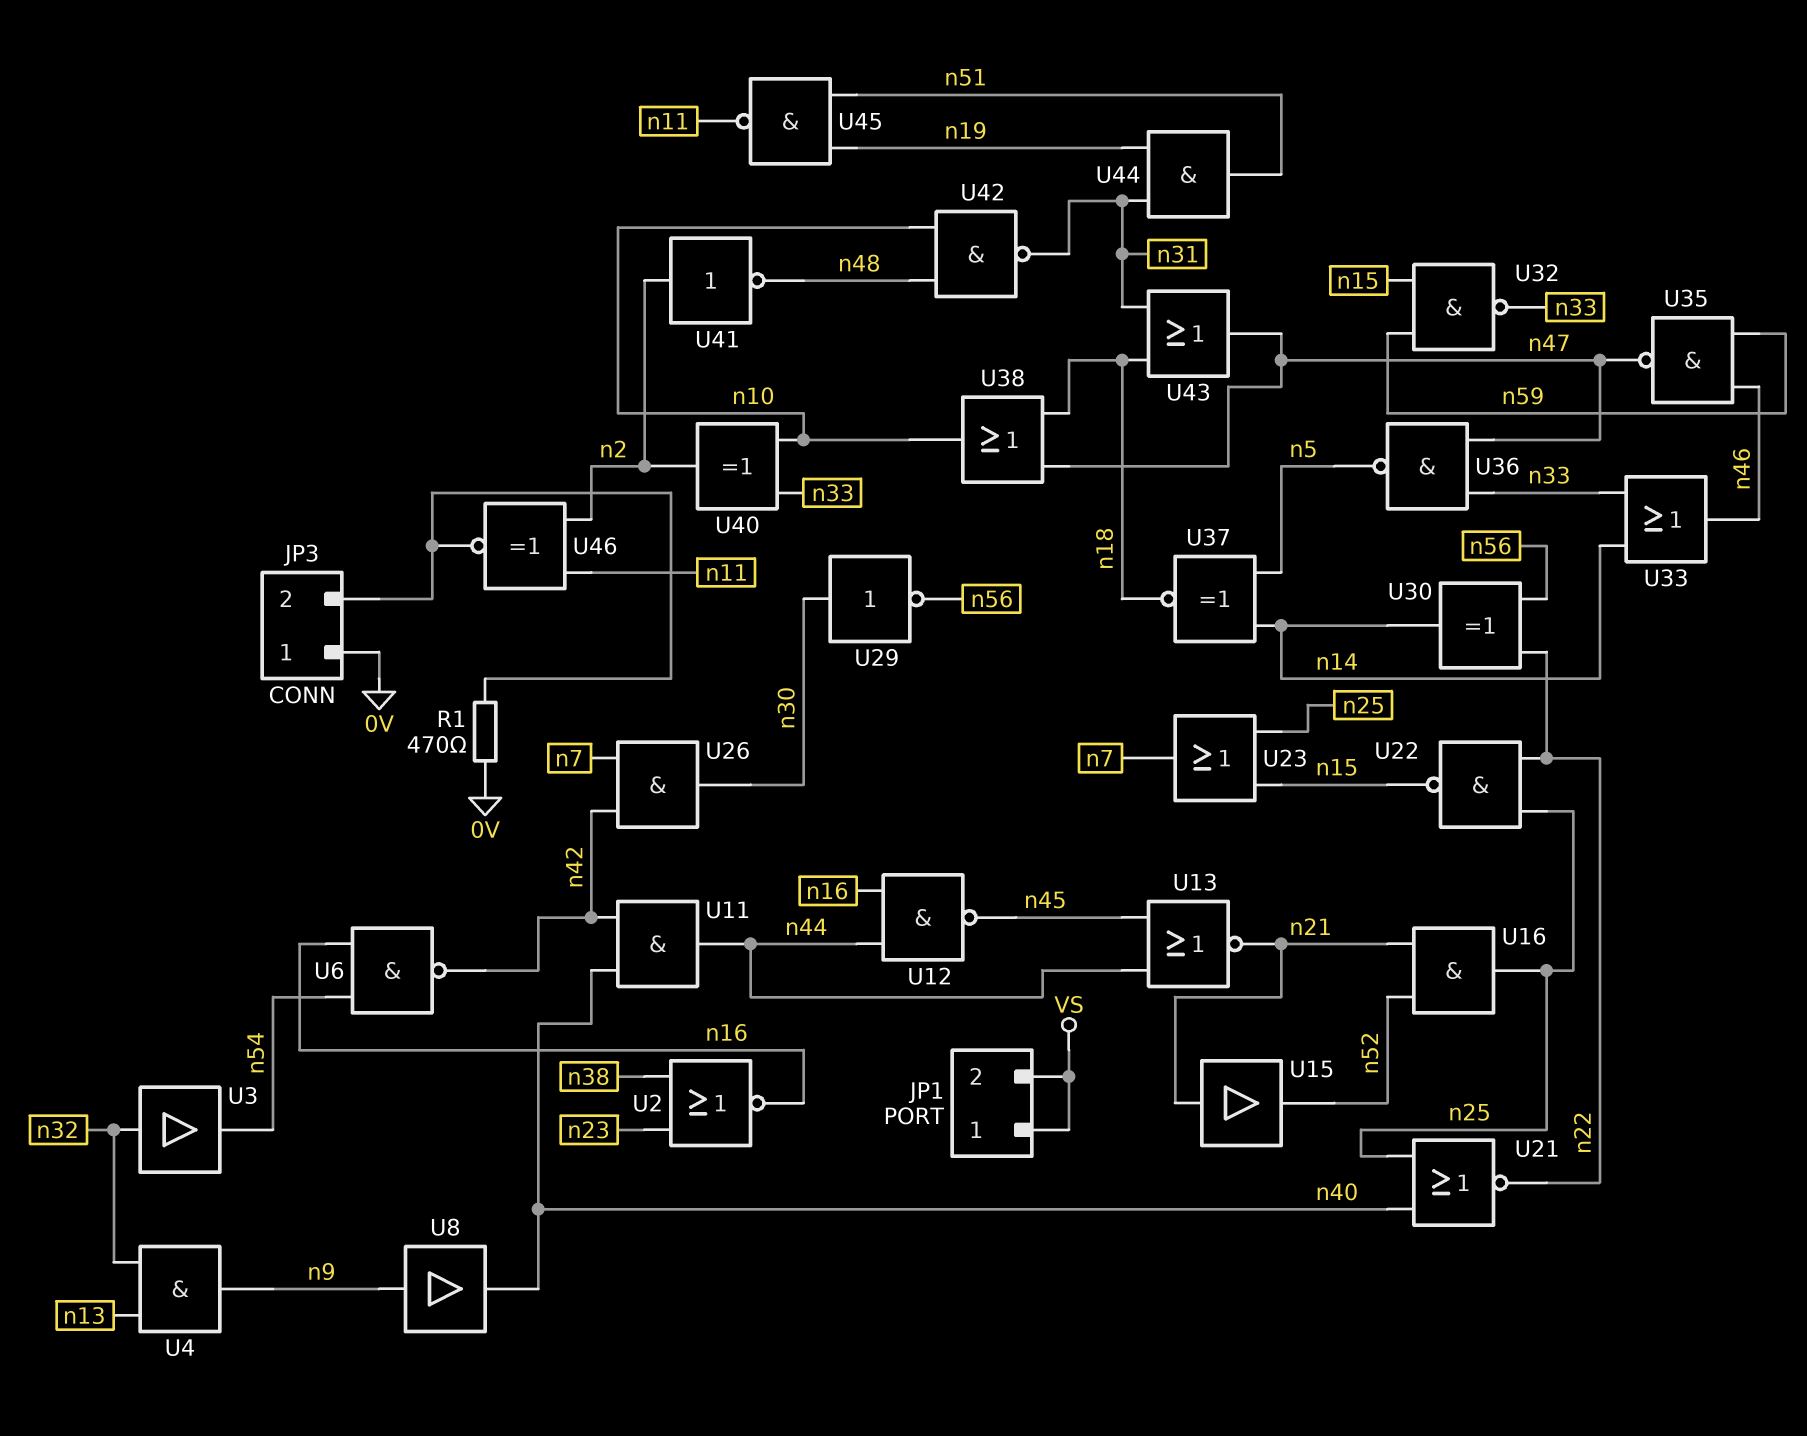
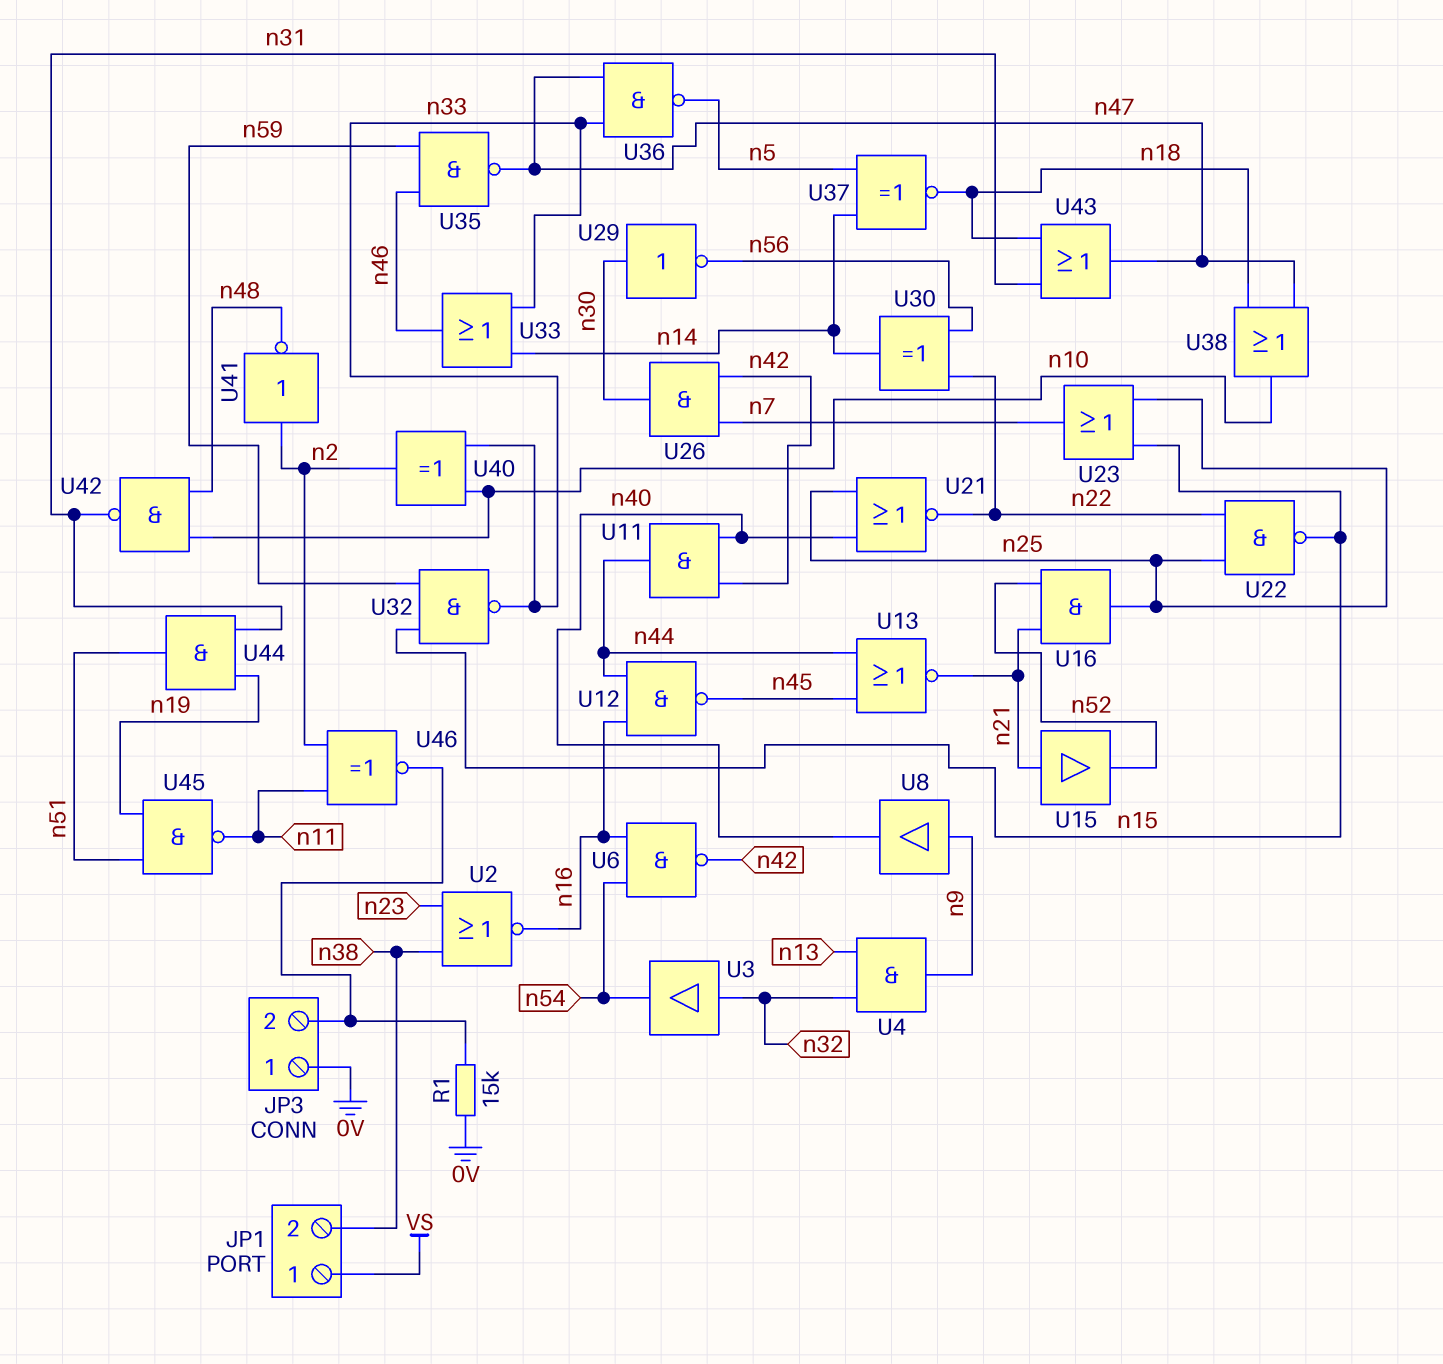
JP1 pin 2: VS -> n38
R1: 470 (0V, JP3/2) -> 15k (0V, JP3/2)

